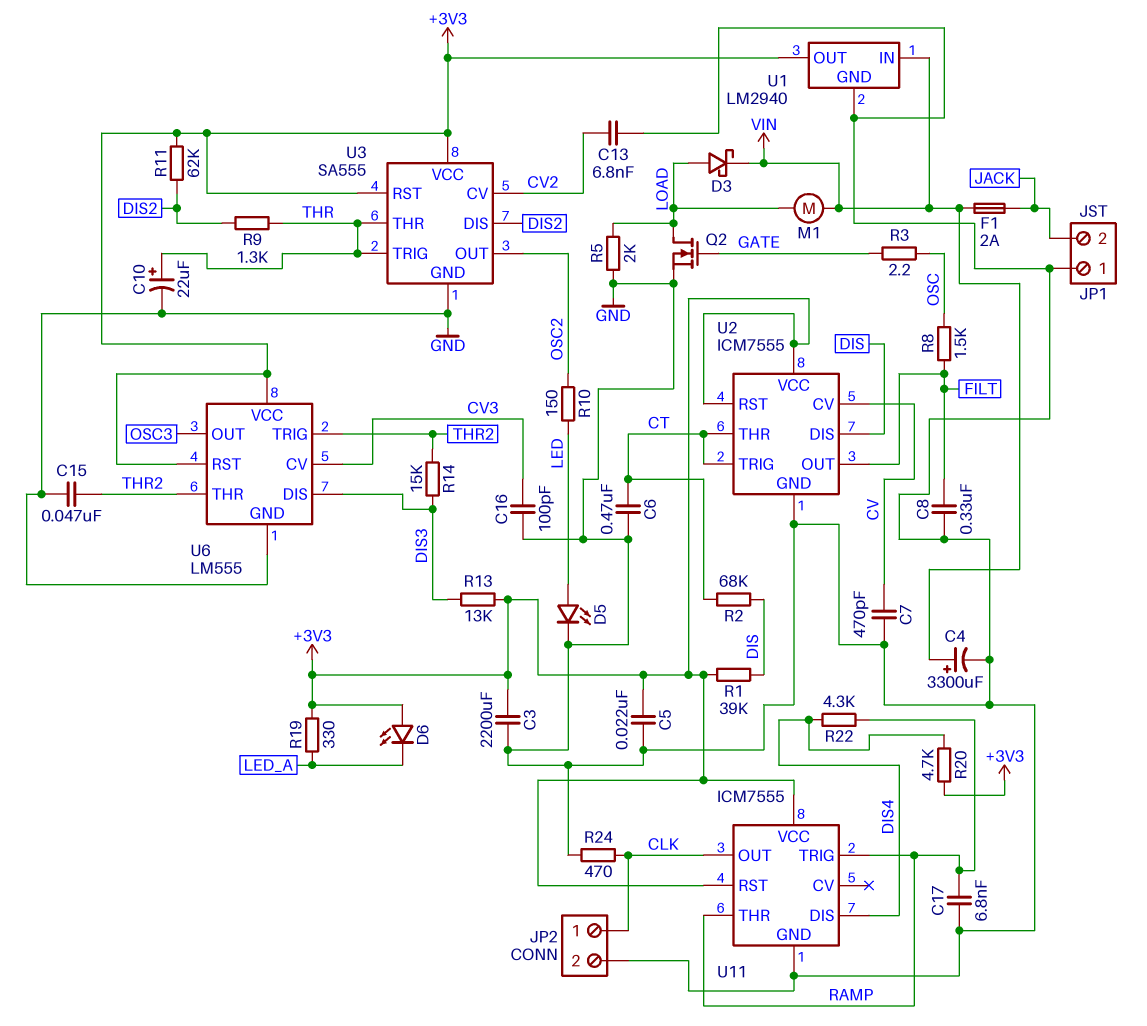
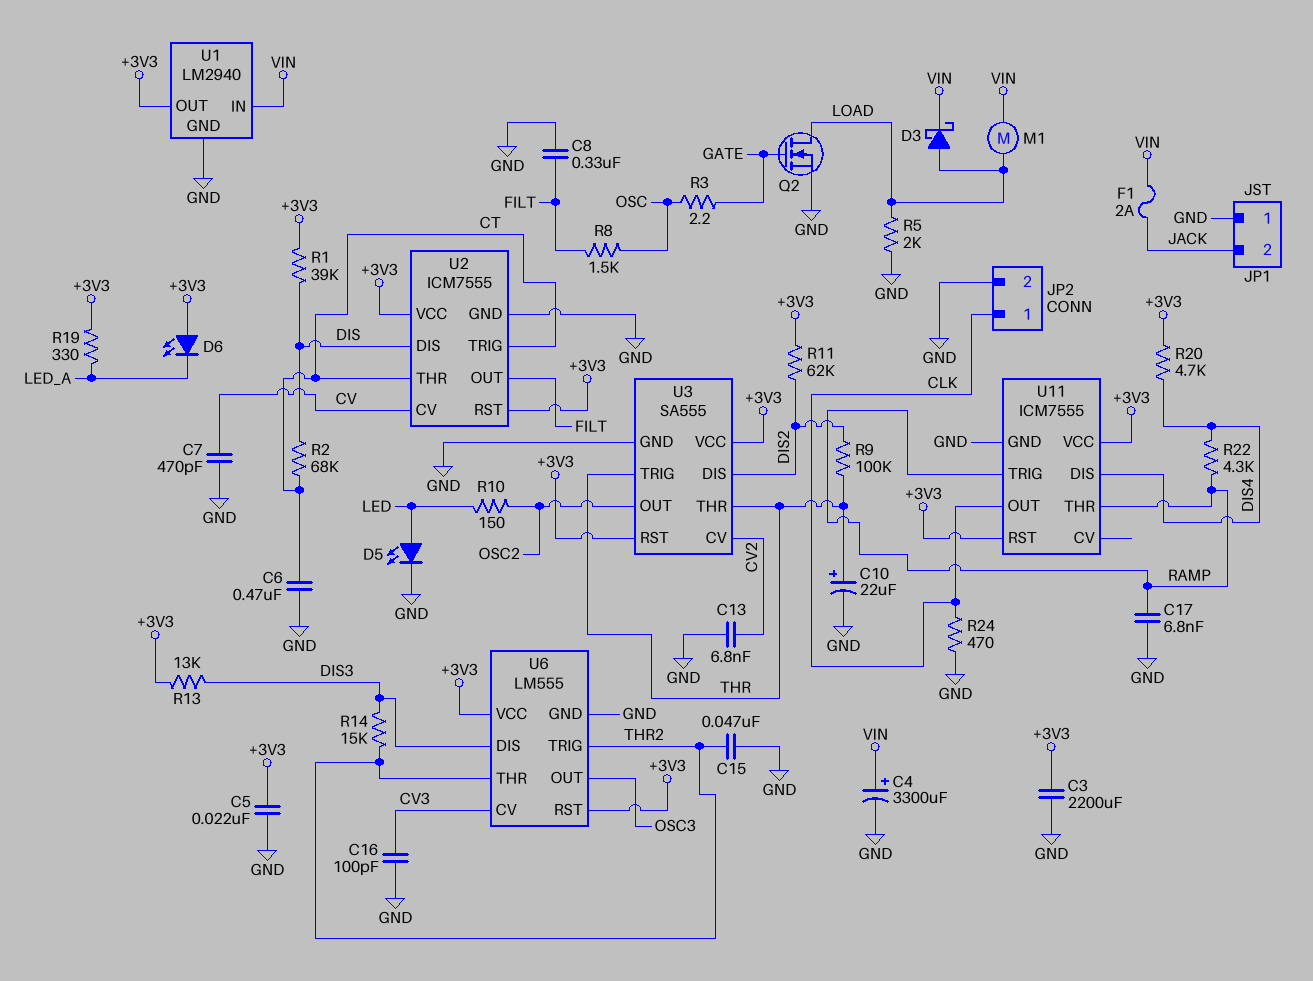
R9: 1.3k (DIS2, THR) -> 100k (DIS2, THR)

